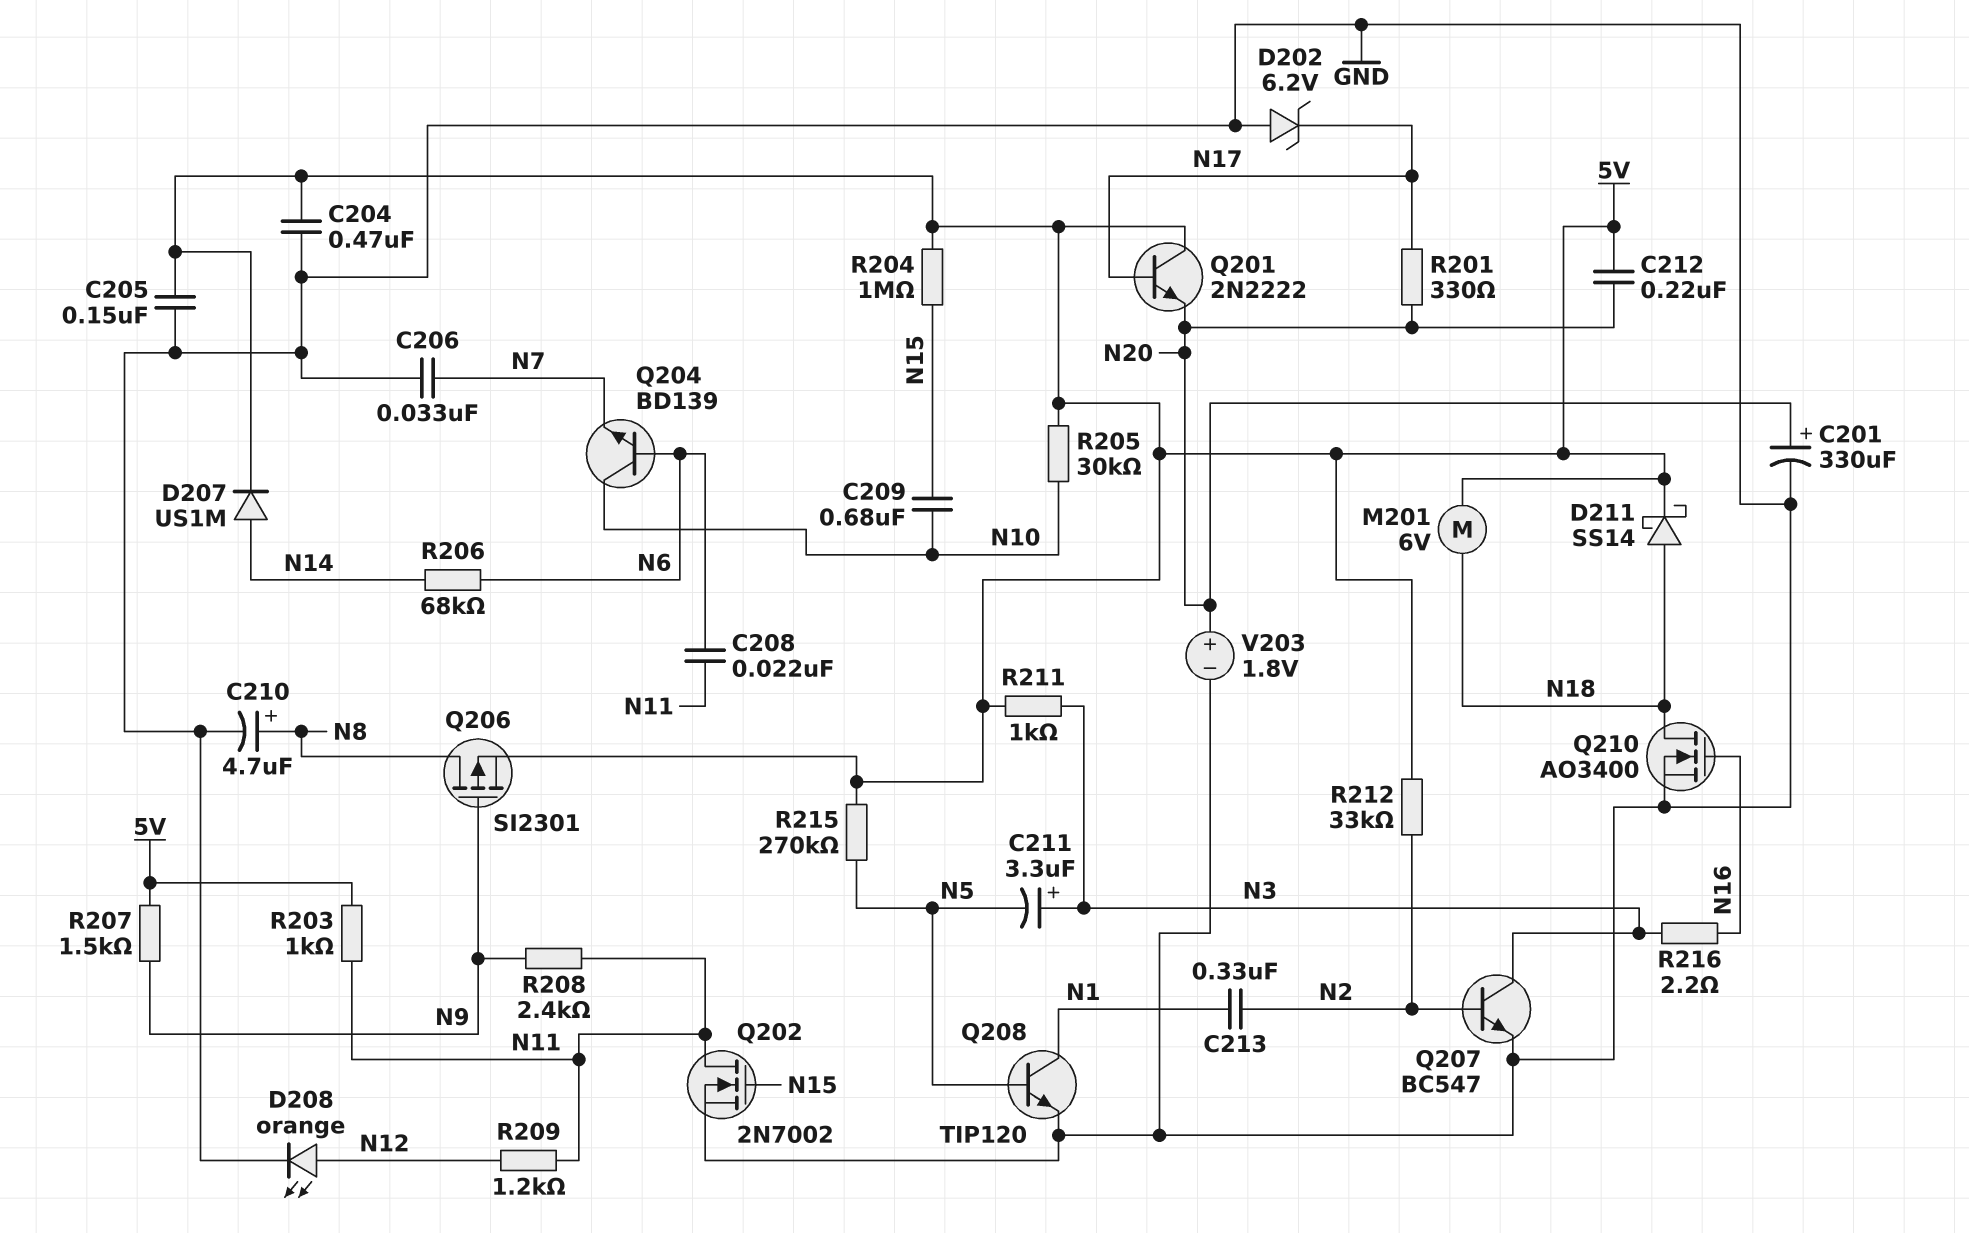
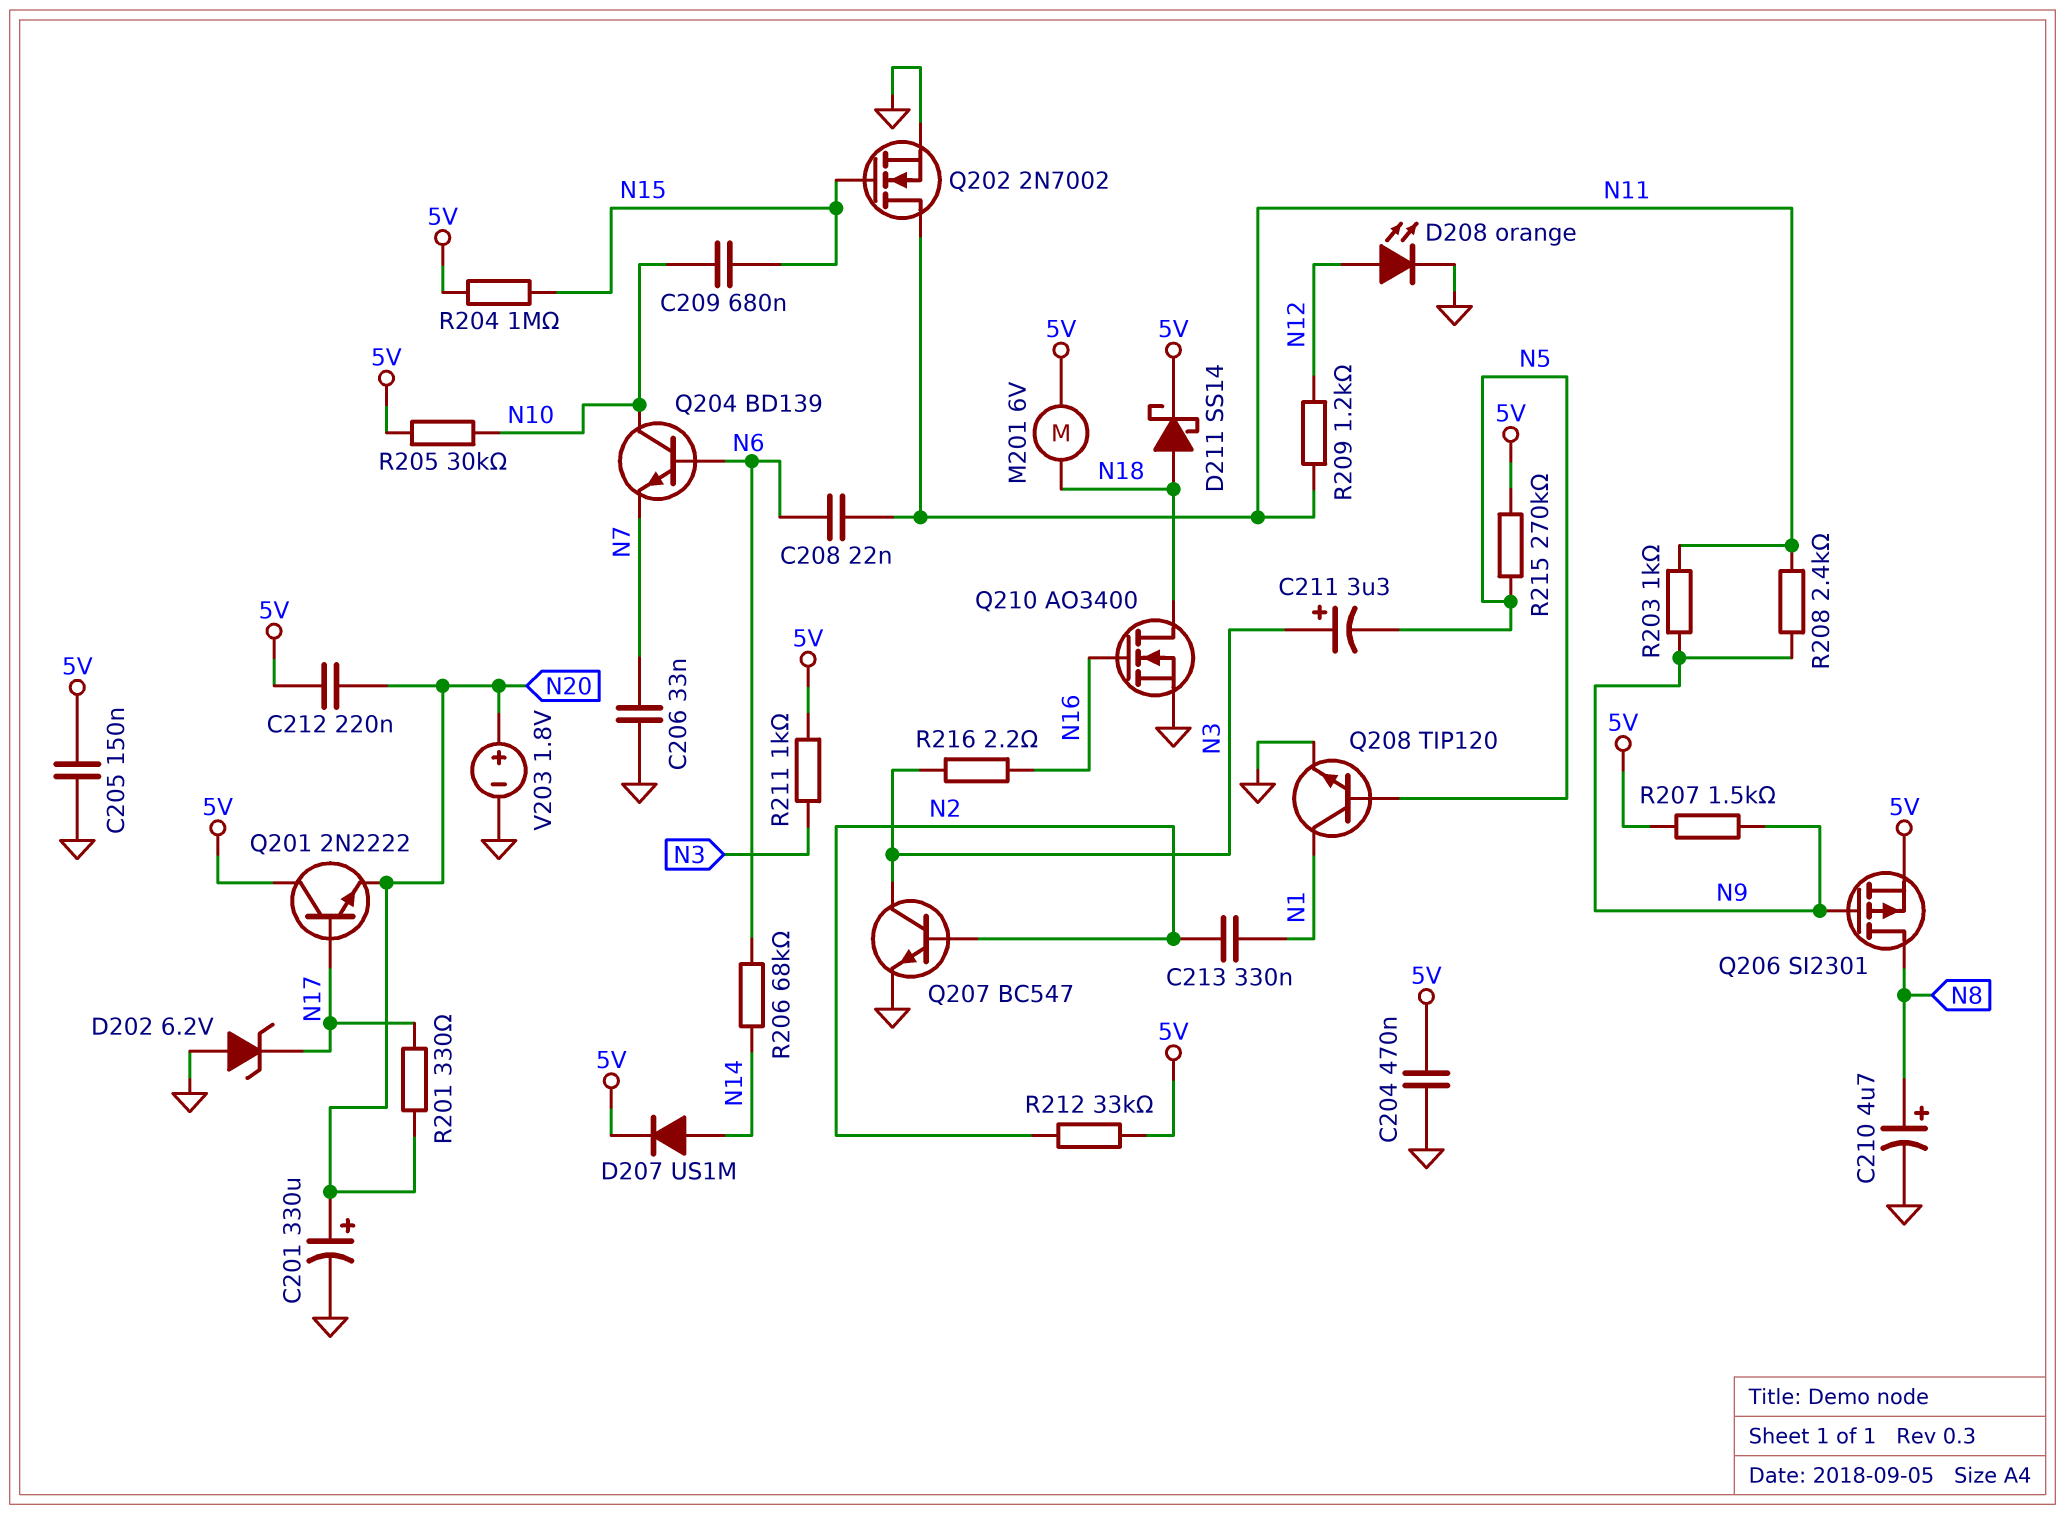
R203: 1k (5V, N11) -> 1k (N9, N11)

